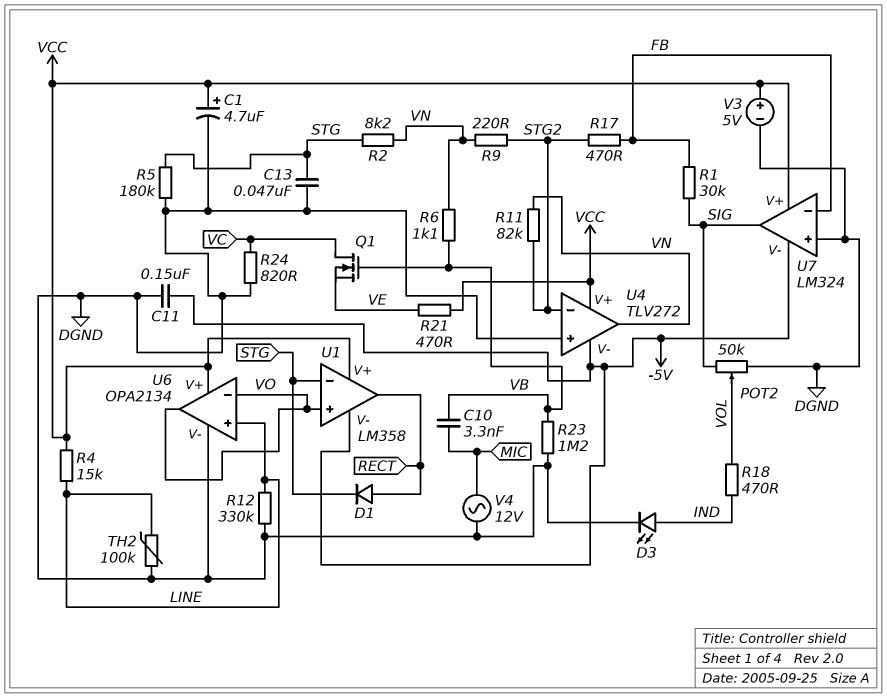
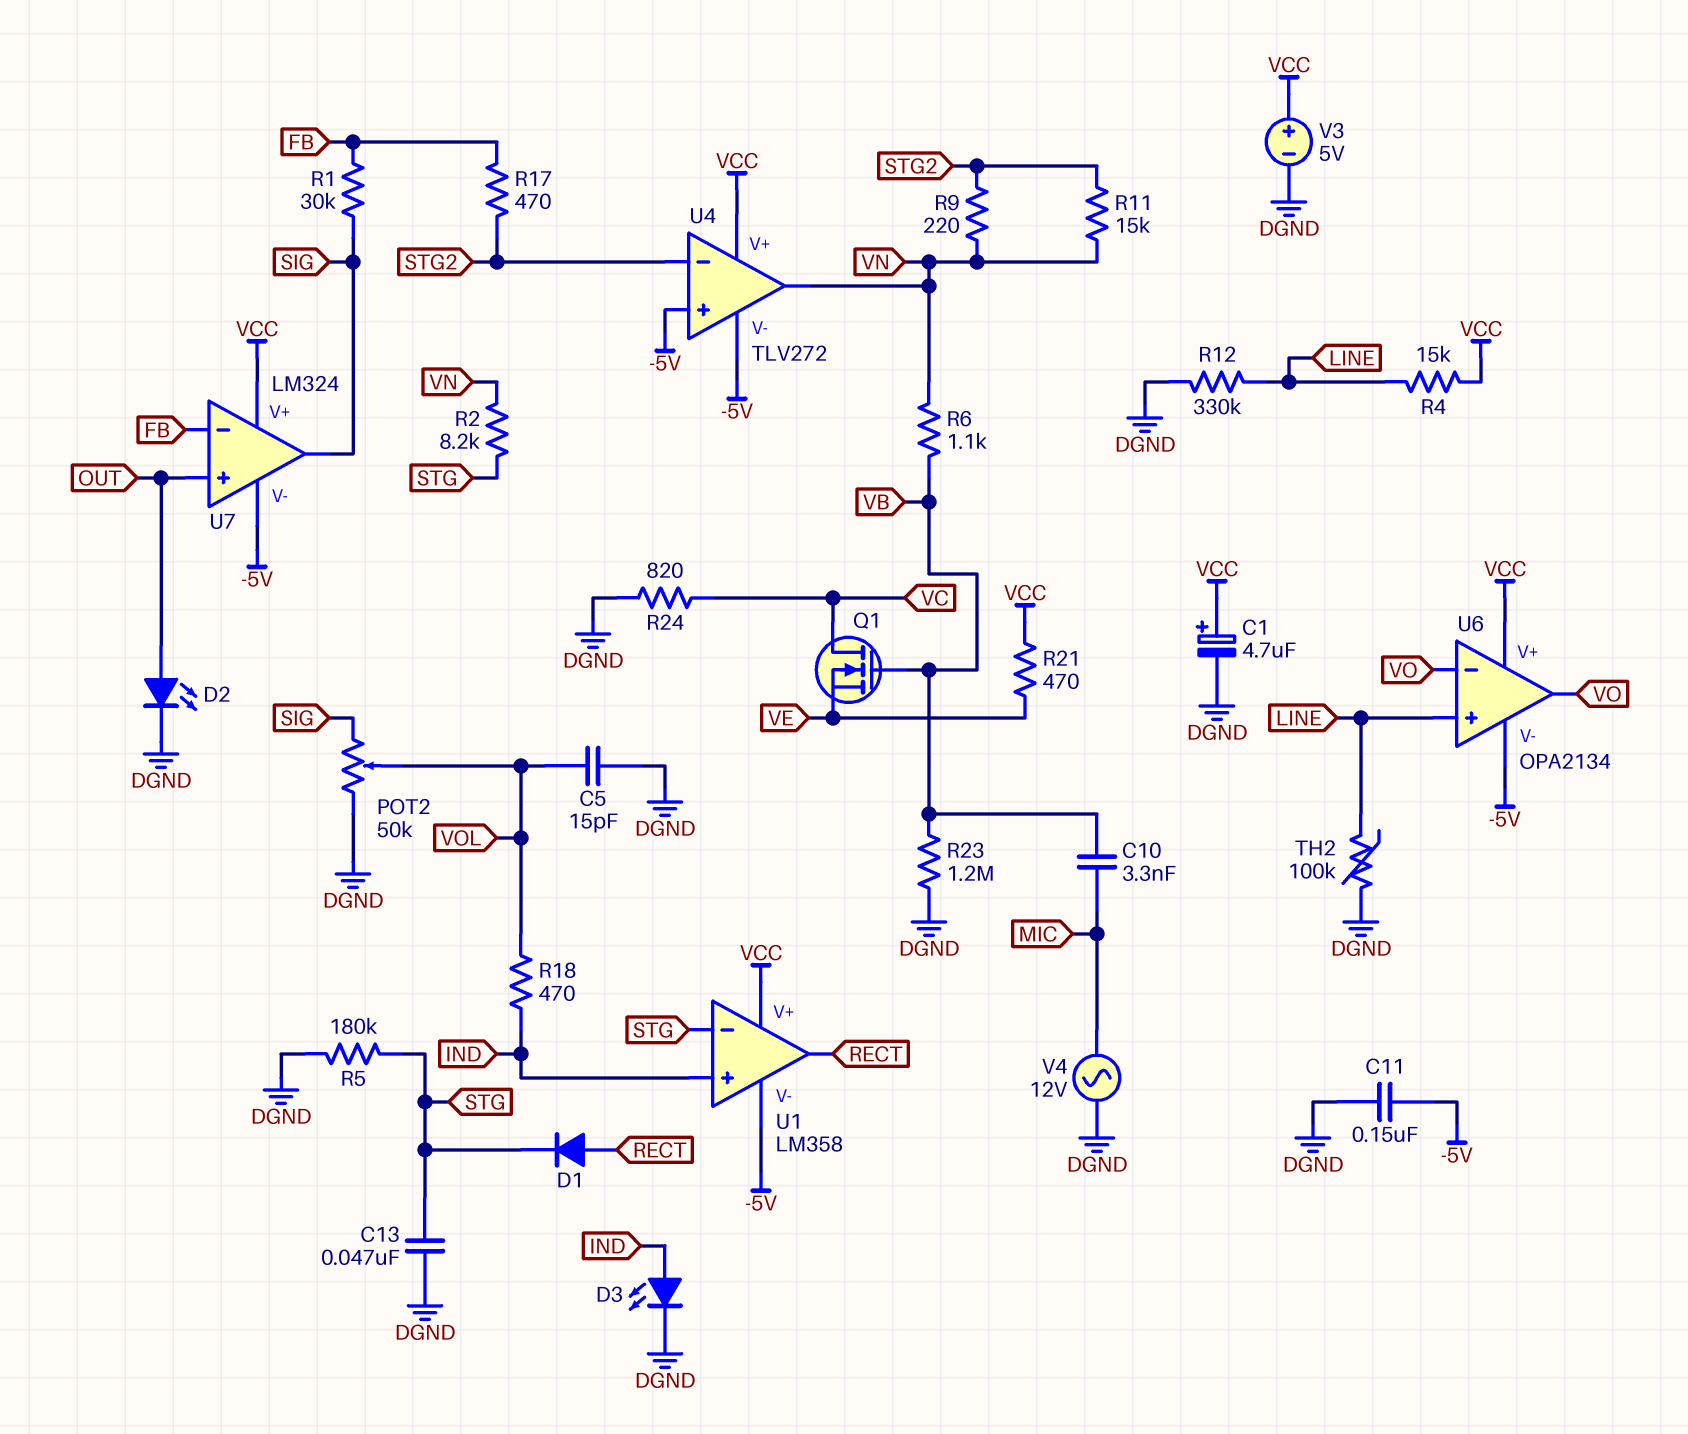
C5: none -> 15pF (DGND, VOL)
D2: none -> LED (A OUT, K DGND)
R11: 82k (STG2, VN) -> 15k (STG2, VN)
U1 pin in+: VO -> IND
U4 pin in+: DGND -> -5V
U6 pin V-: DGND -> -5V
U7 pin in+: DGND -> OUT

